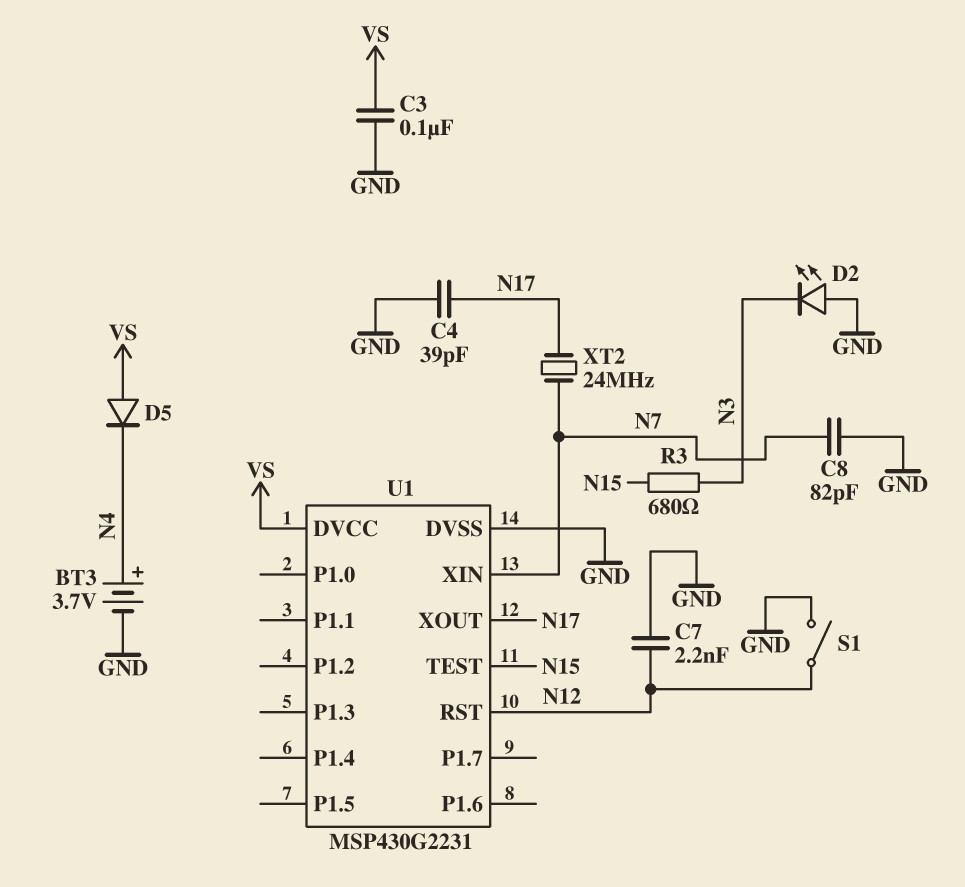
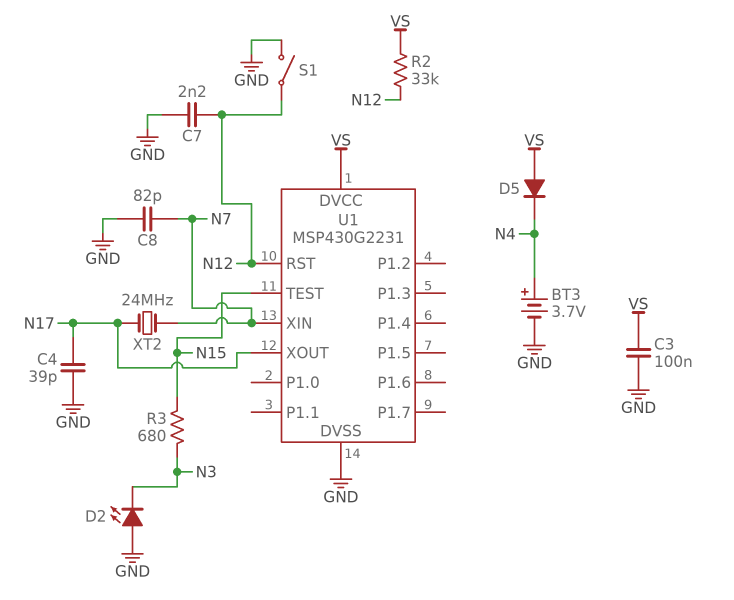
R2: none -> 33k (N12, VS)

